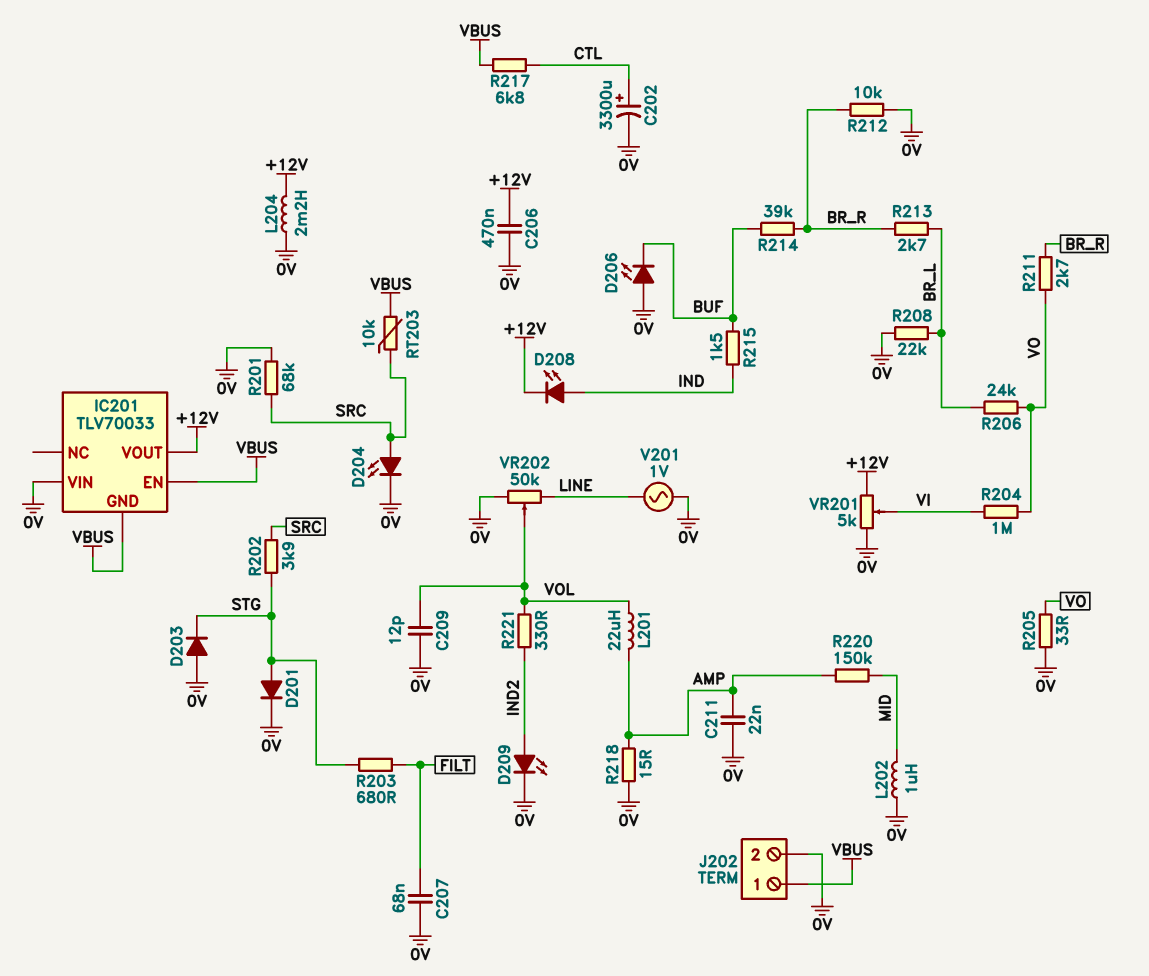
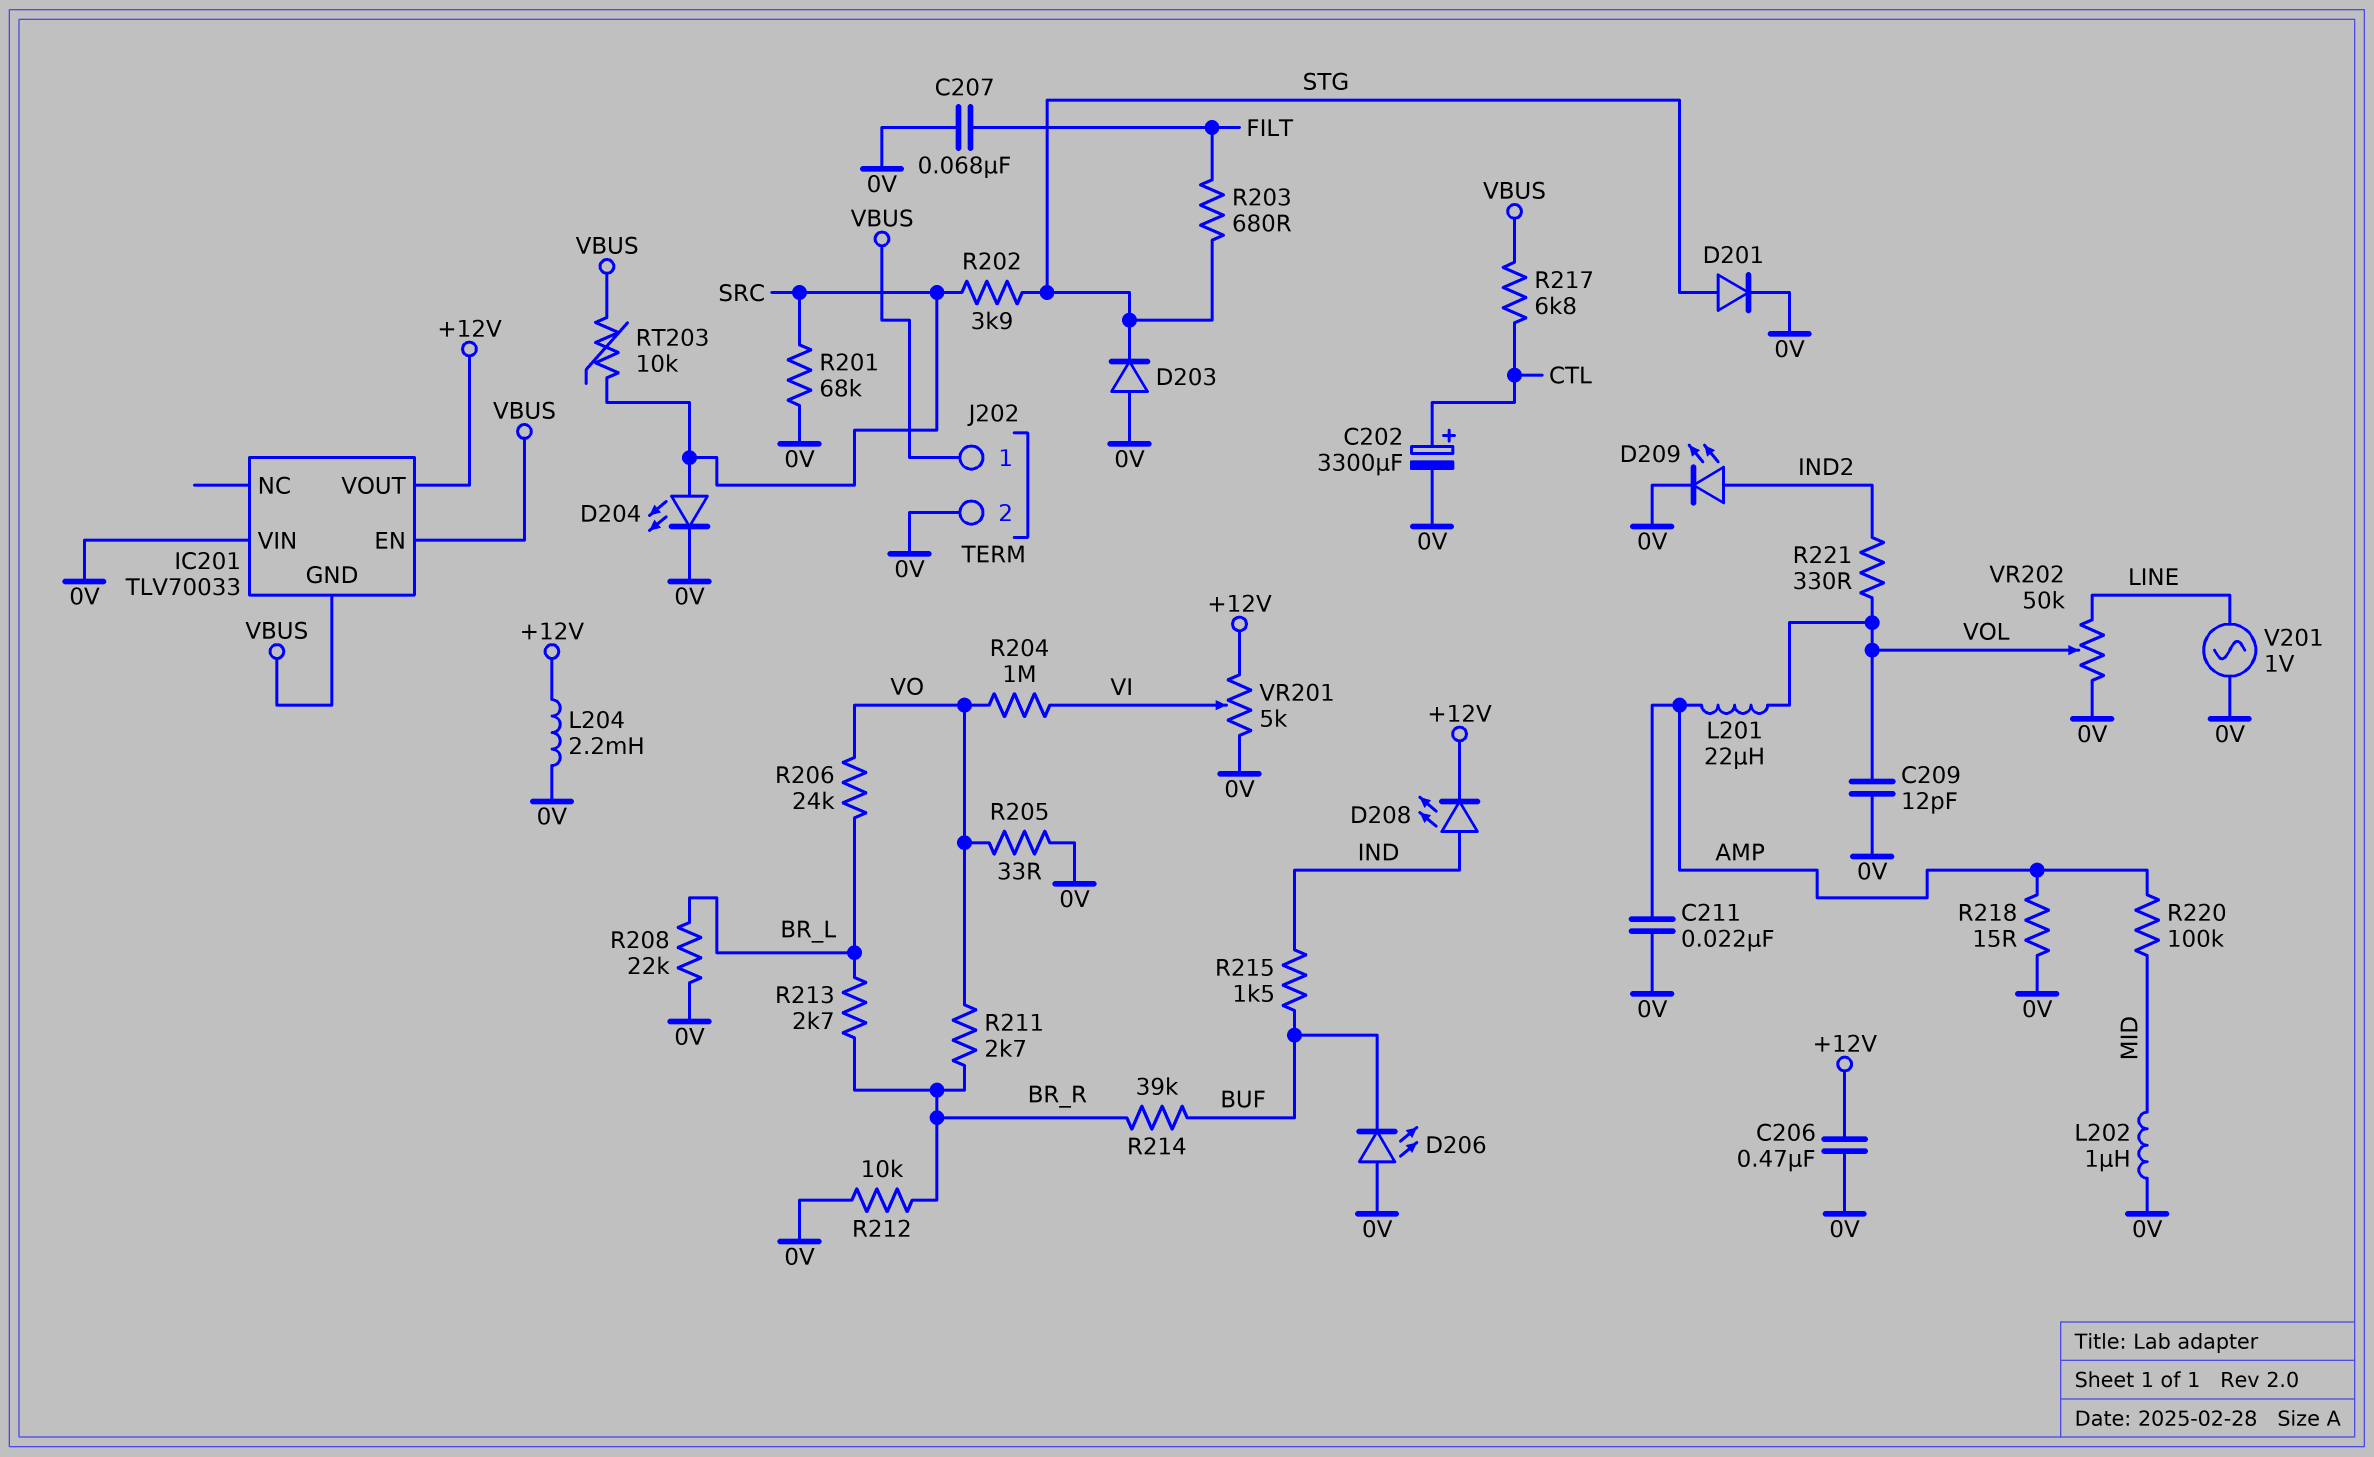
R220: 150k (AMP, MID) -> 100k (AMP, MID)

